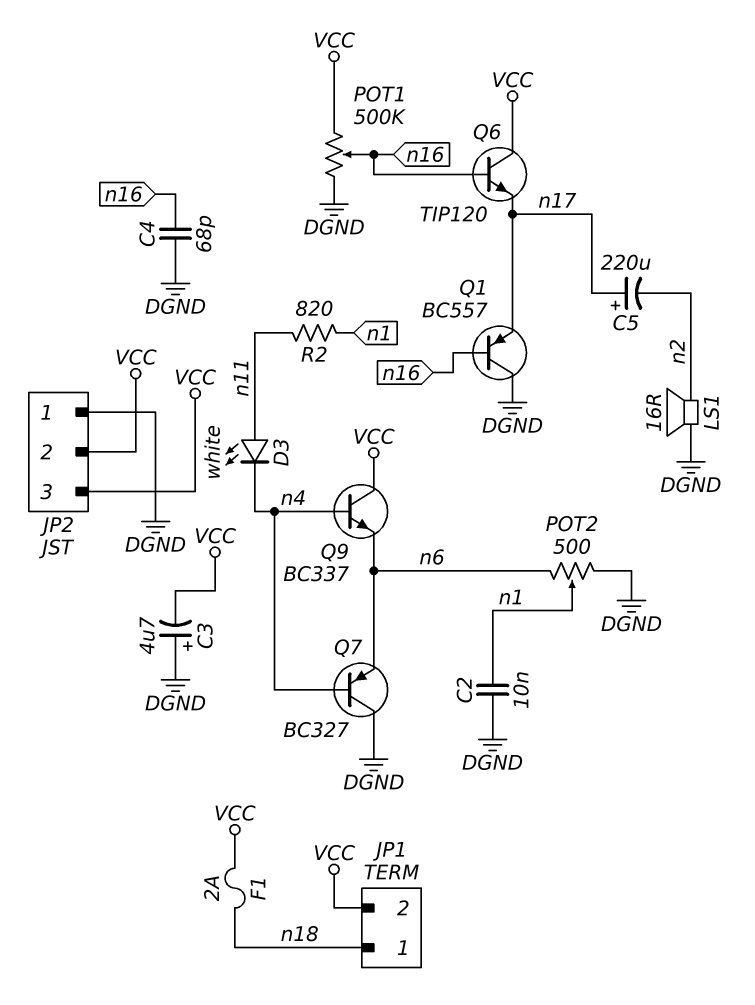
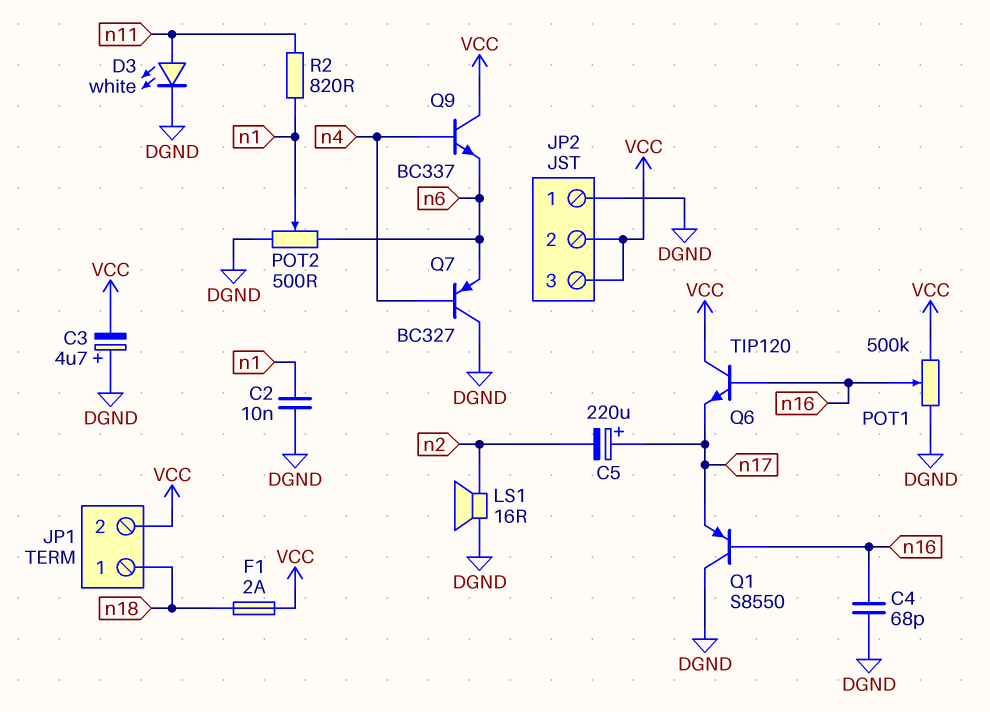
D3: LED white (A n11, K n4) -> LED white (A n11, K DGND)
Q1: PNP BC557 (B n16, C DGND, E n17) -> PNP S8550 (B n16, C DGND, E n17)

